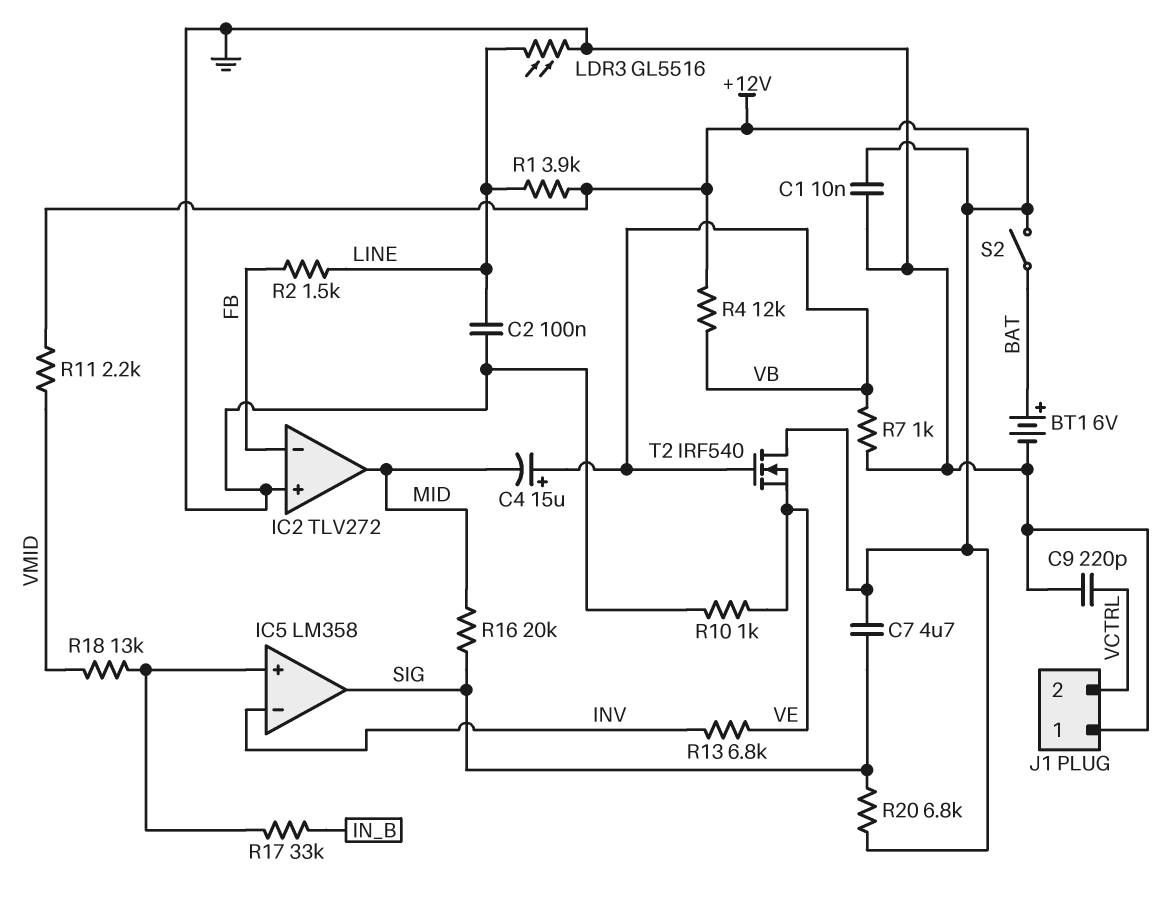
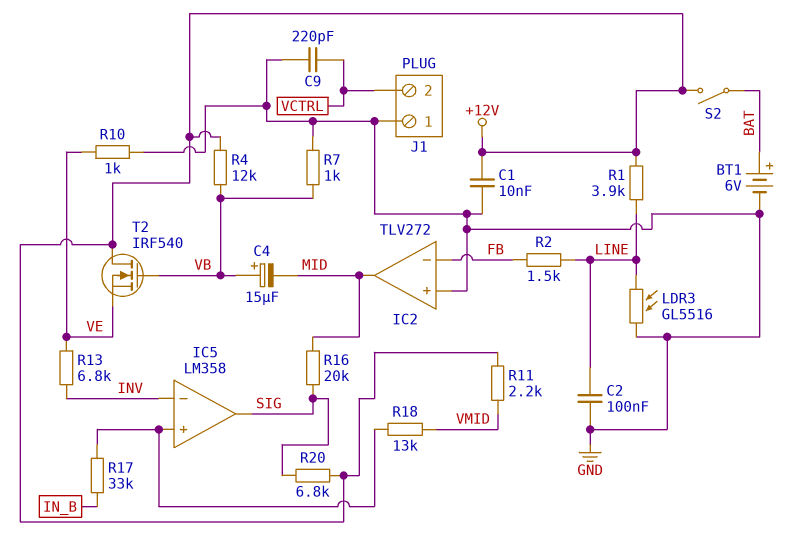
C7: 4.7uF (+12V, SIG) -> none

